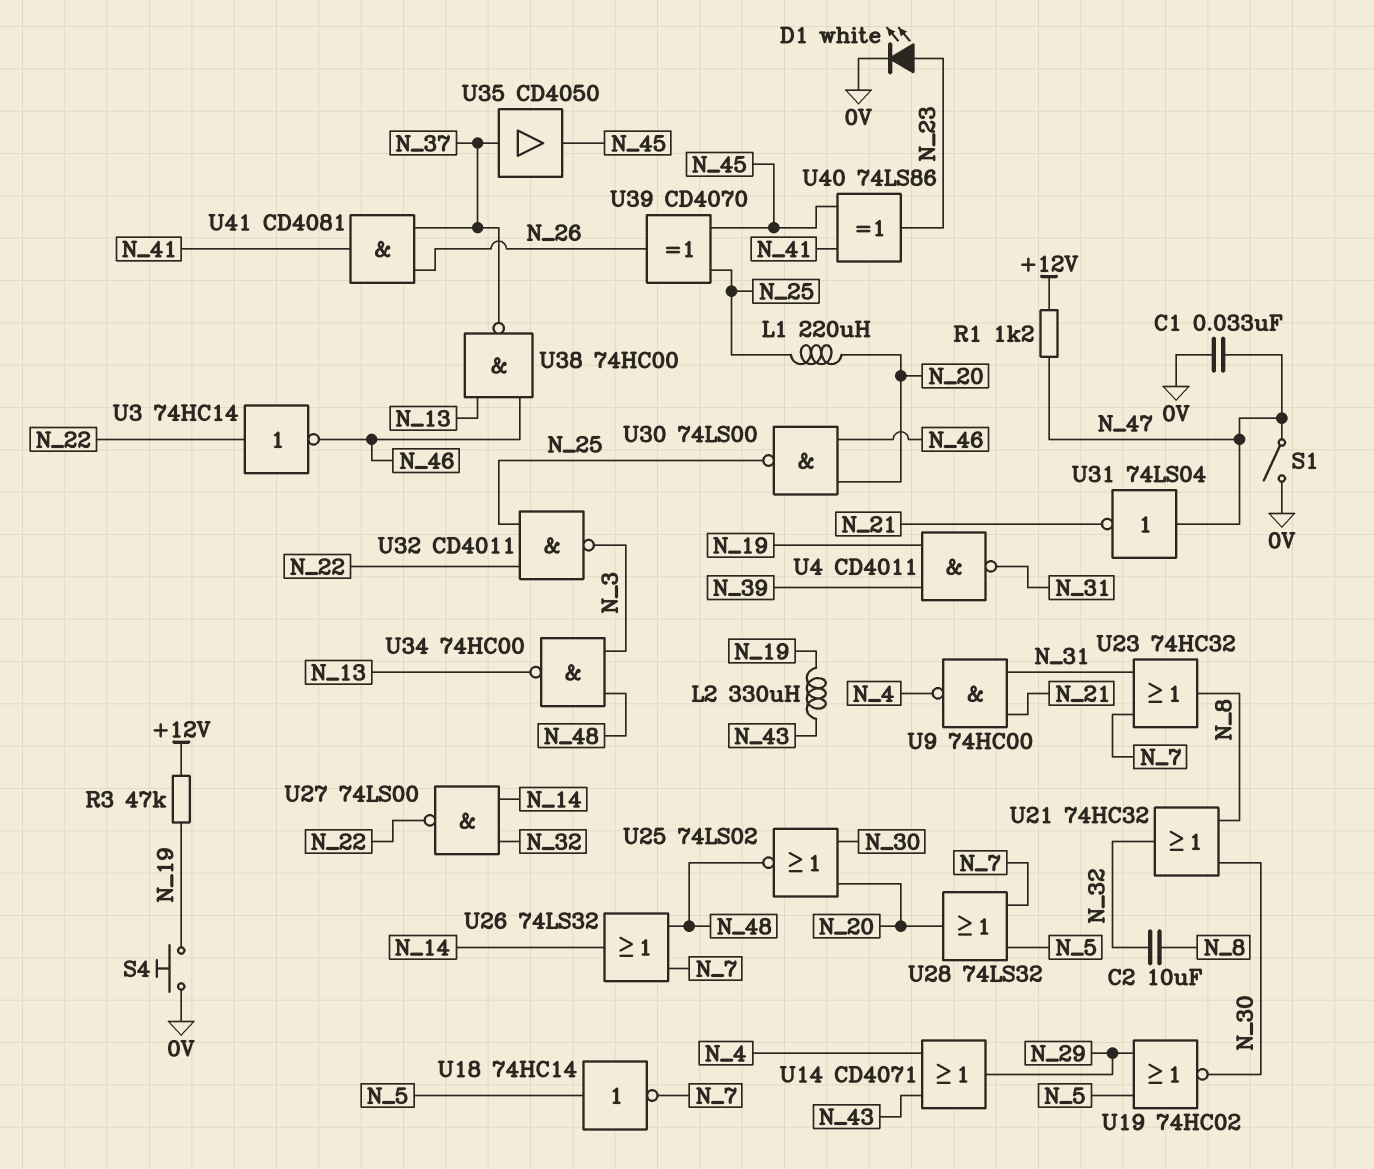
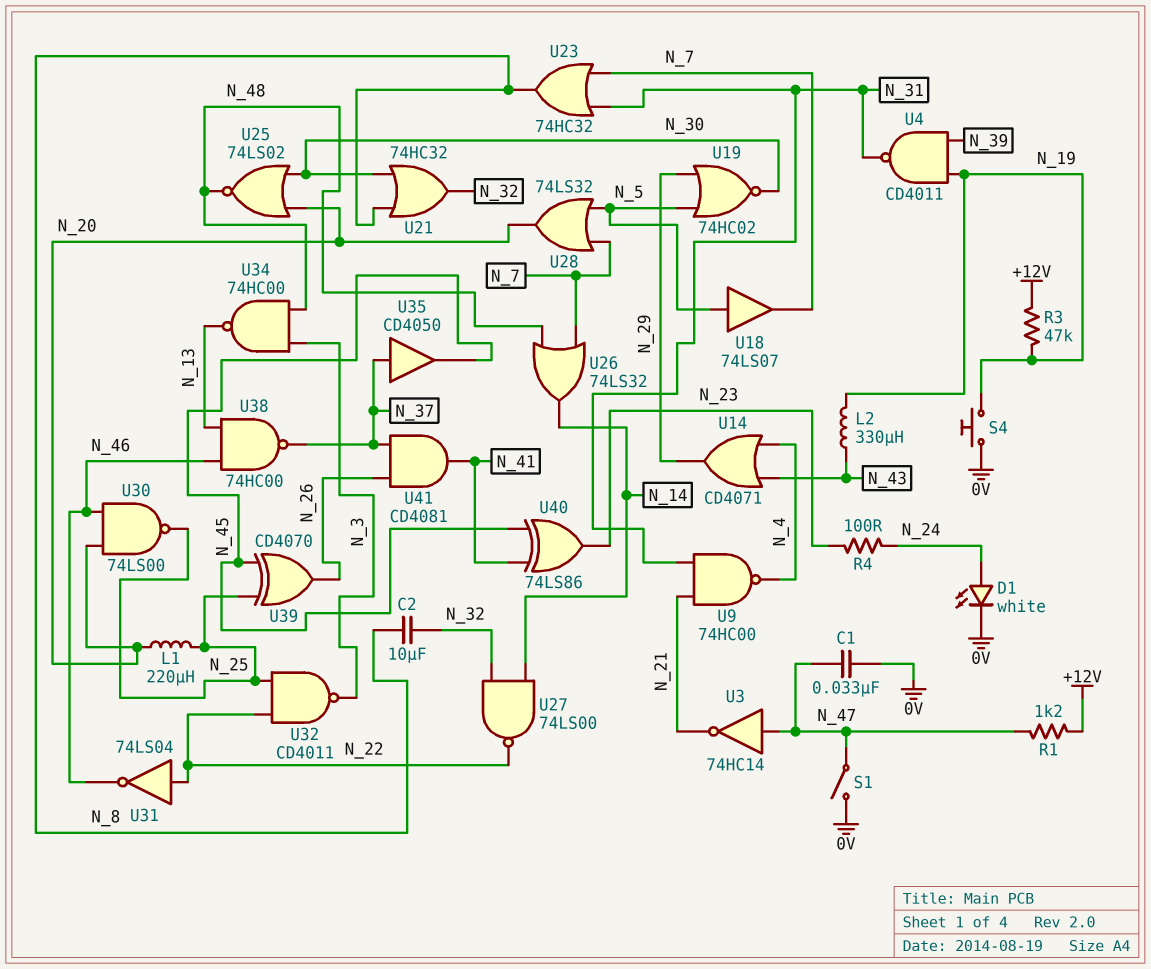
D1: LED white (A N_23, K 0V) -> LED white (A N_24, K 0V)
R4: none -> 100 (N_23, N_24)
U3: NOT 74HC14 (in N_22, out N_46) -> NOT 74HC14 (in N_47, out N_21)
U18: NOT 74HC14 (in N_5, out N_7) -> buffer 74LS07 (in N_5, out N_7)
U31: NOT 74LS04 (in N_47, out N_21) -> NOT 74LS04 (in N_22, out N_46)

